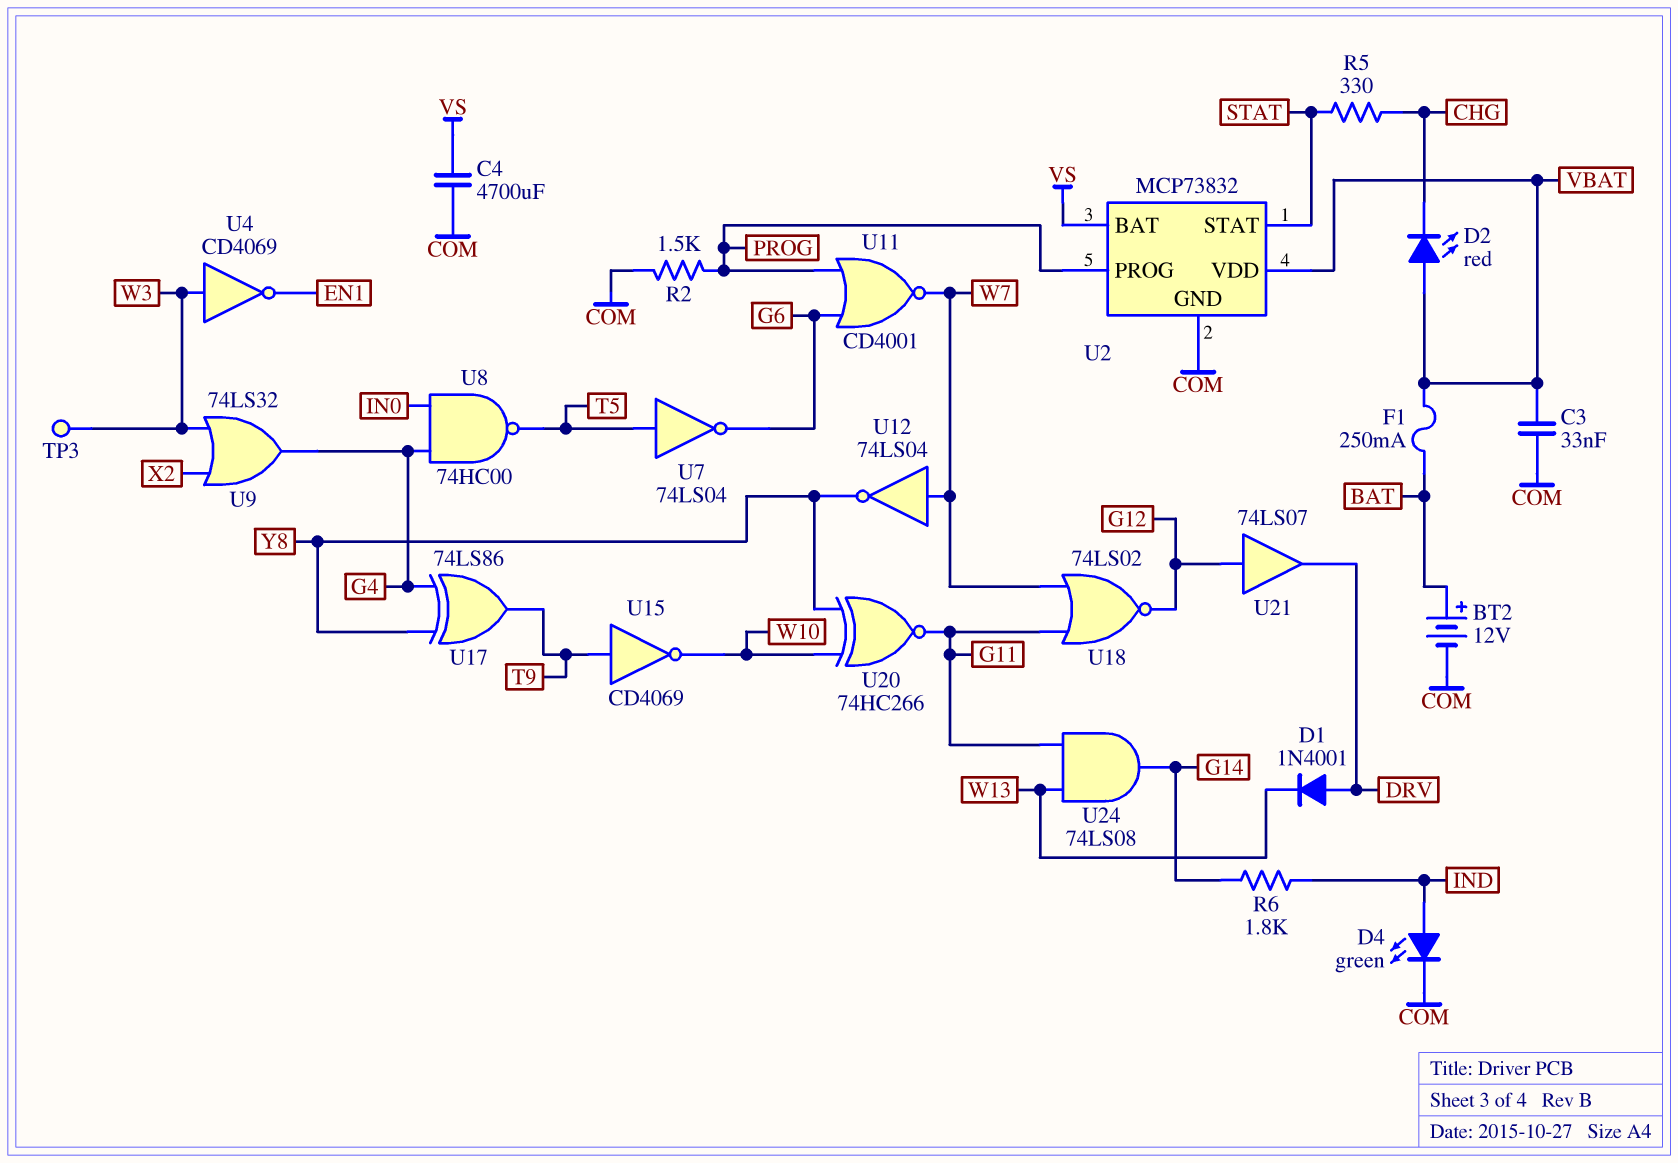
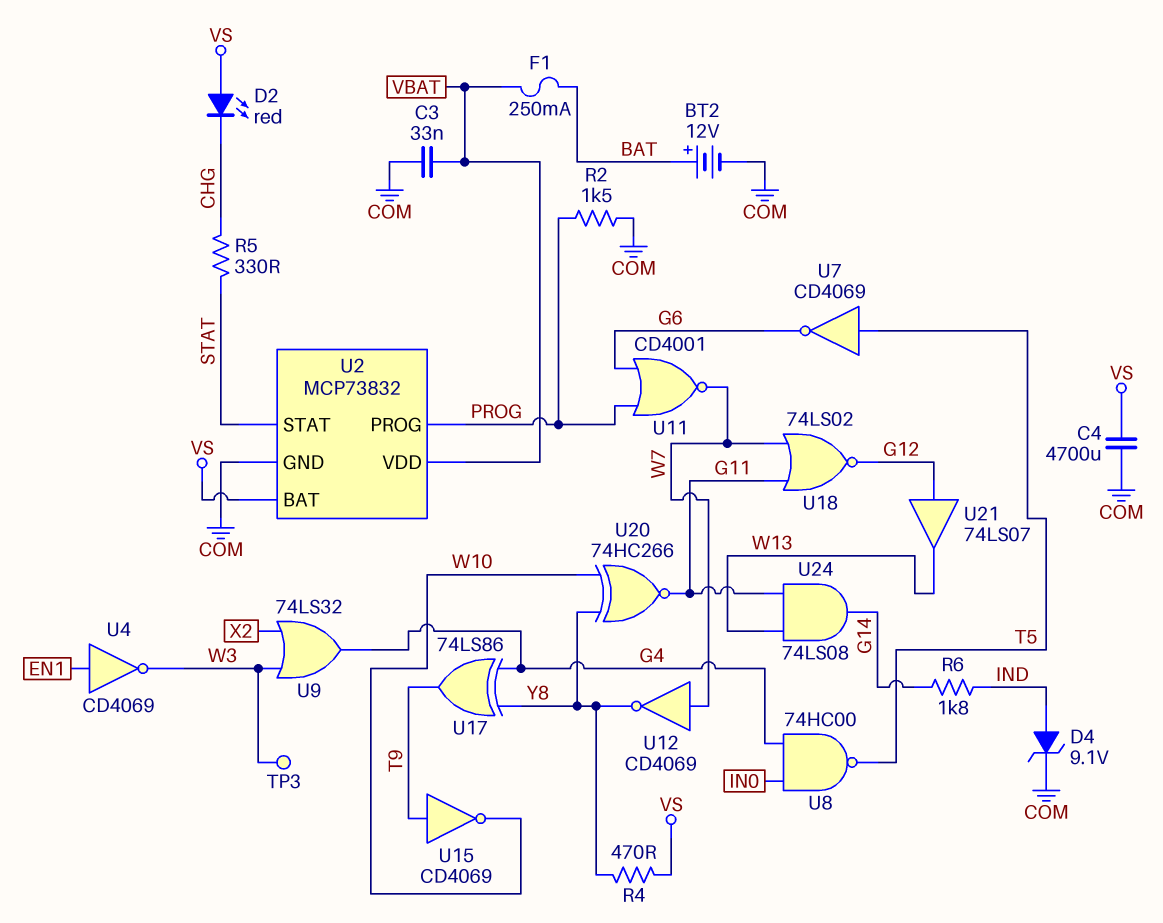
D1: diode 1N4001 (A DRV, K W13) -> none
D2: LED red (A VBAT, K CHG) -> LED red (A VS, K CHG)
D4: LED green (A IND, K COM) -> zener 9.1V (A IND, K COM)
R4: none -> 470 (VS, Y8)
U4: NOT CD4069 (in W3, out EN1) -> NOT CD4069 (in EN1, out W3)
U7: NOT 74LS04 (in T5, out G6) -> NOT CD4069 (in T5, out G6)
U12: NOT 74LS04 (in W7, out Y8) -> NOT CD4069 (in W7, out Y8)
U21: buffer 74LS07 (in G12, out DRV) -> buffer 74LS07 (in G12, out W13)

